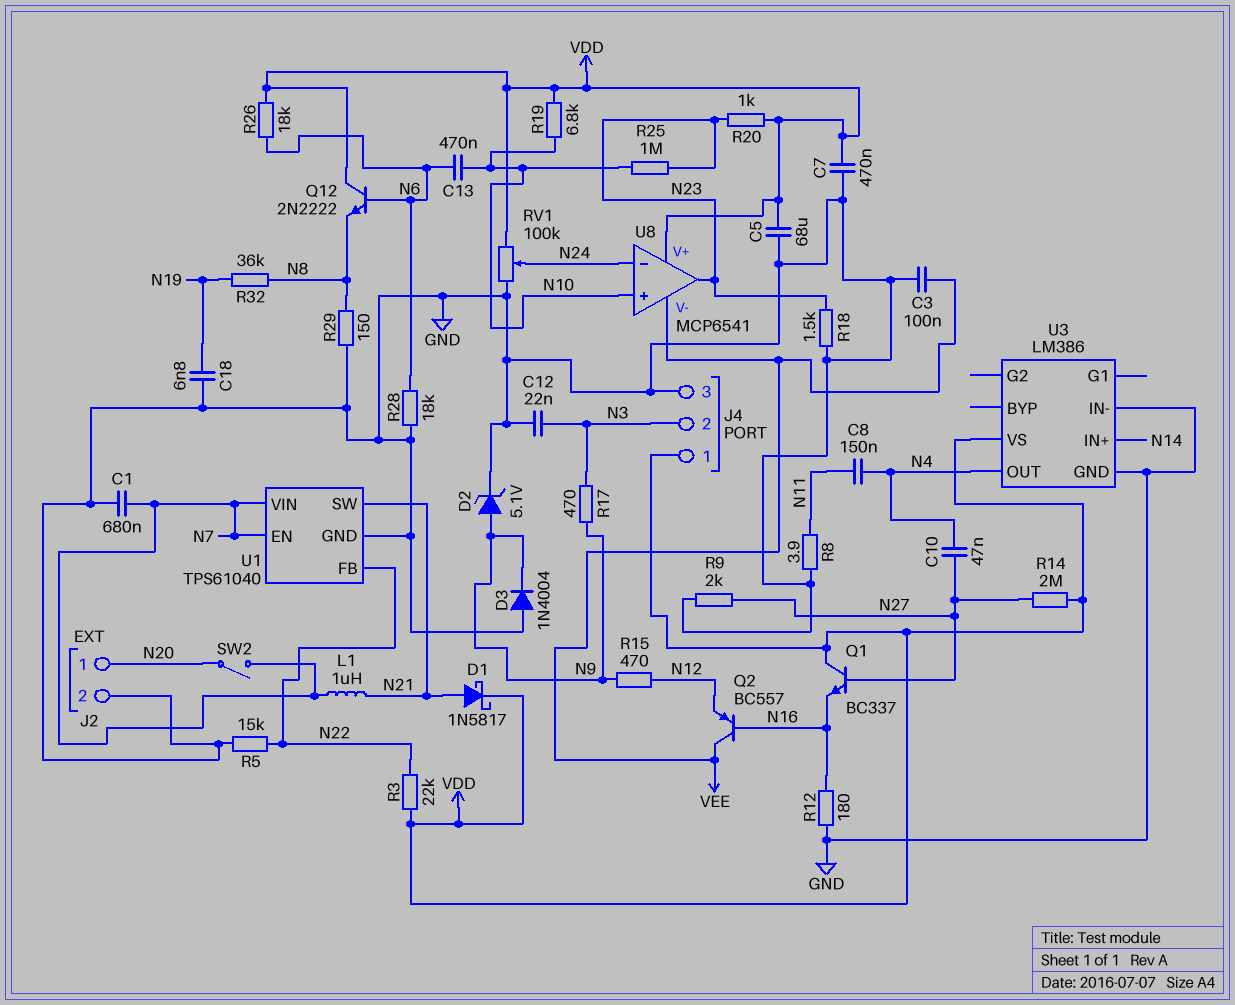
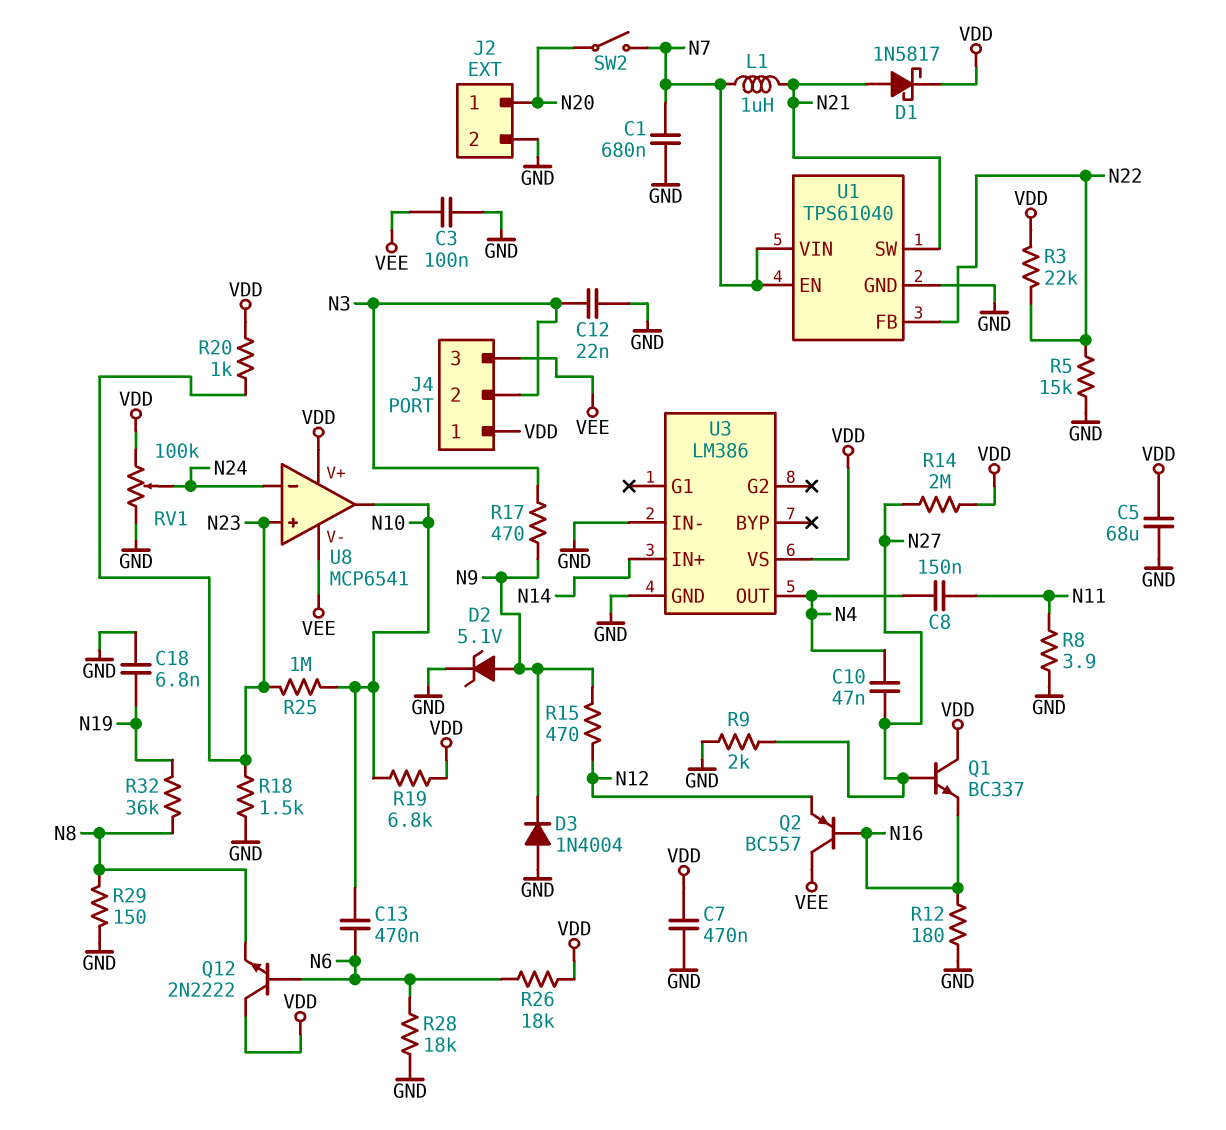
J4 pin 3: GND -> VEE
U8 pin in+: N10 -> N23
U8 pin out: N23 -> N10

